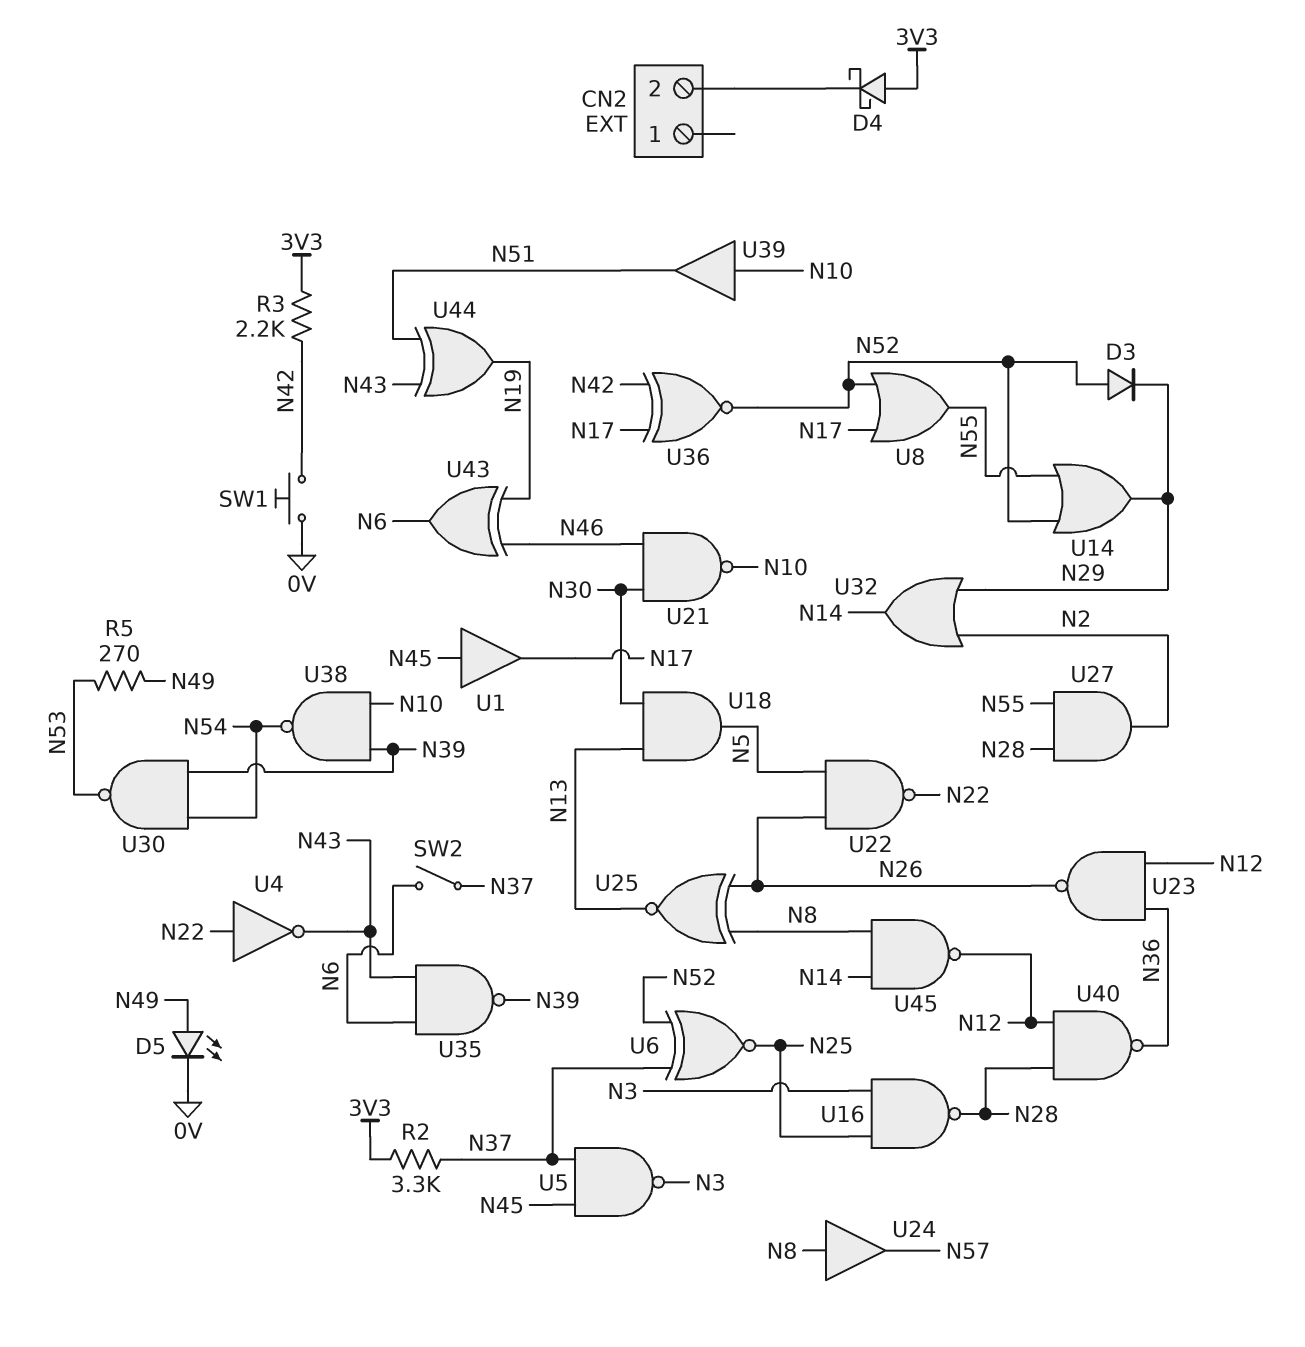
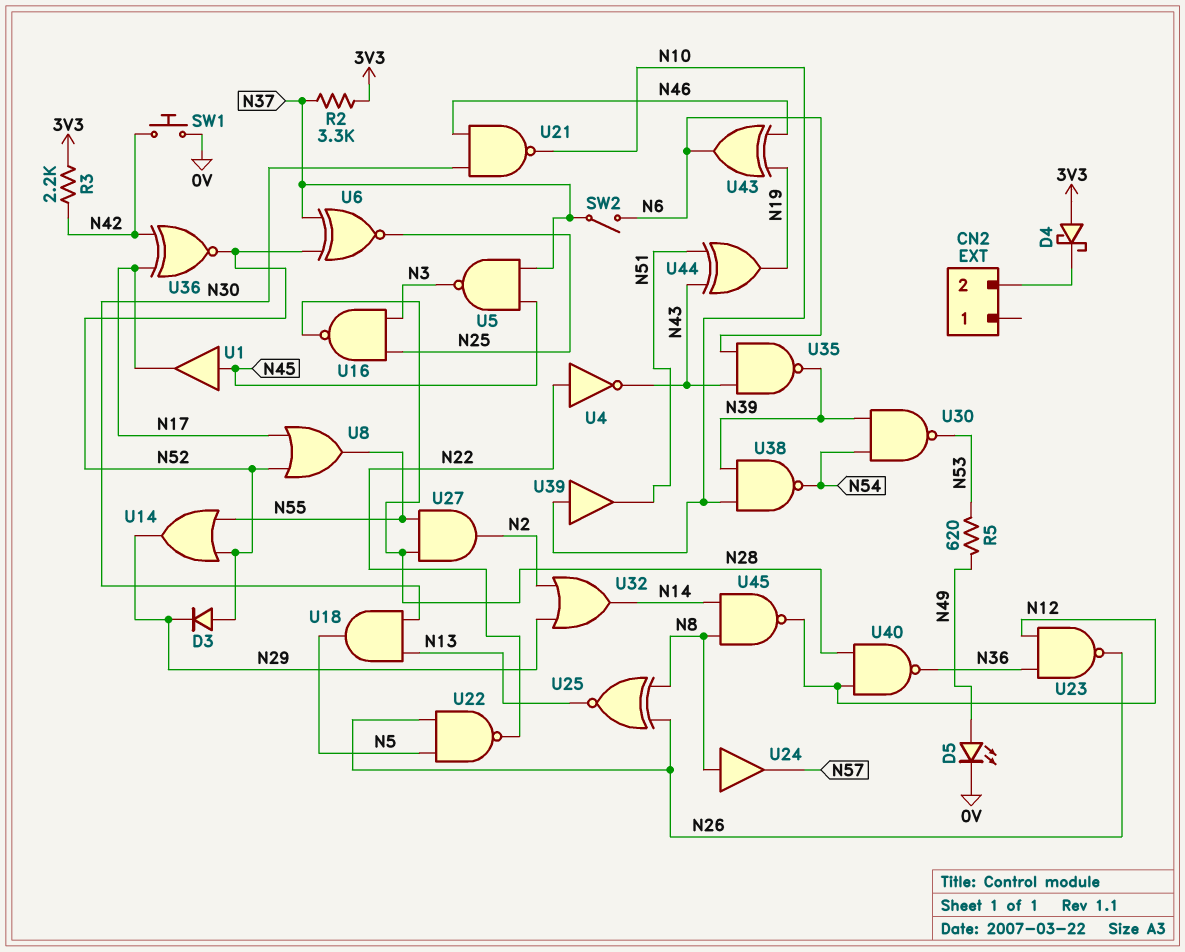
R5: 270 (N49, N53) -> 620 (N49, N53)

